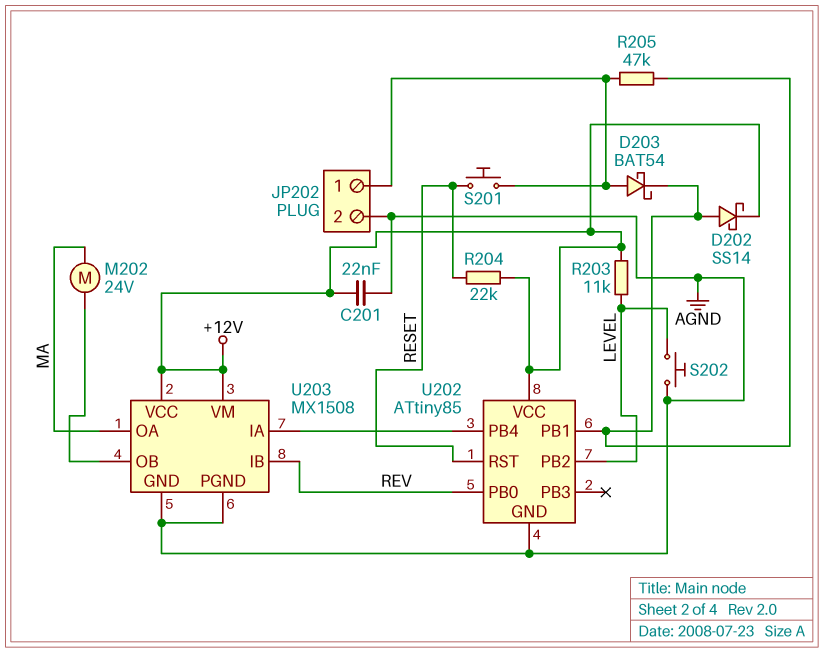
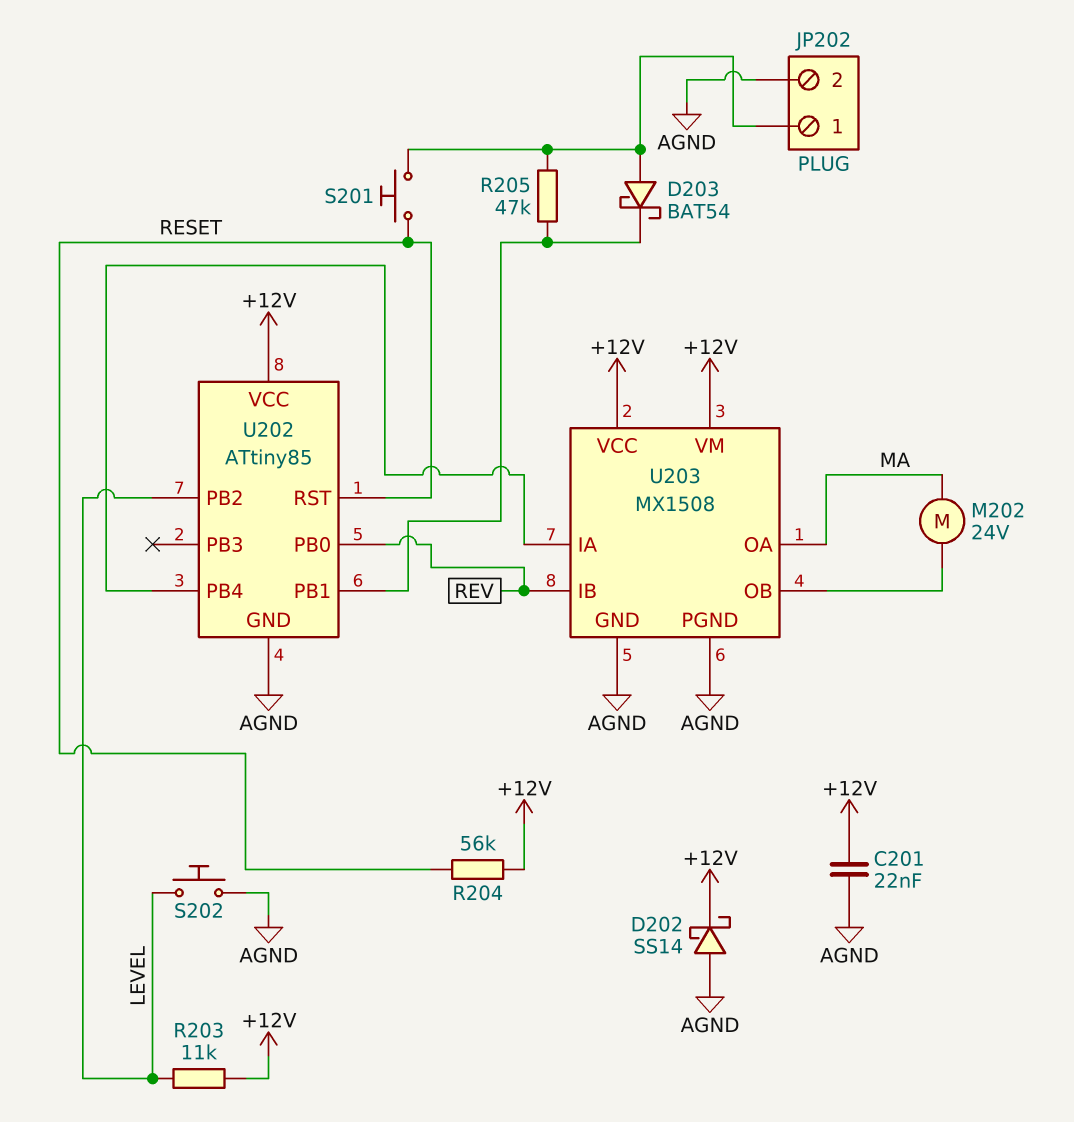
D202: schottky SS14 (A U202/PB1, K +12V) -> schottky SS14 (A AGND, K +12V)
R204: 22k (+12V, RESET) -> 56k (+12V, RESET)

